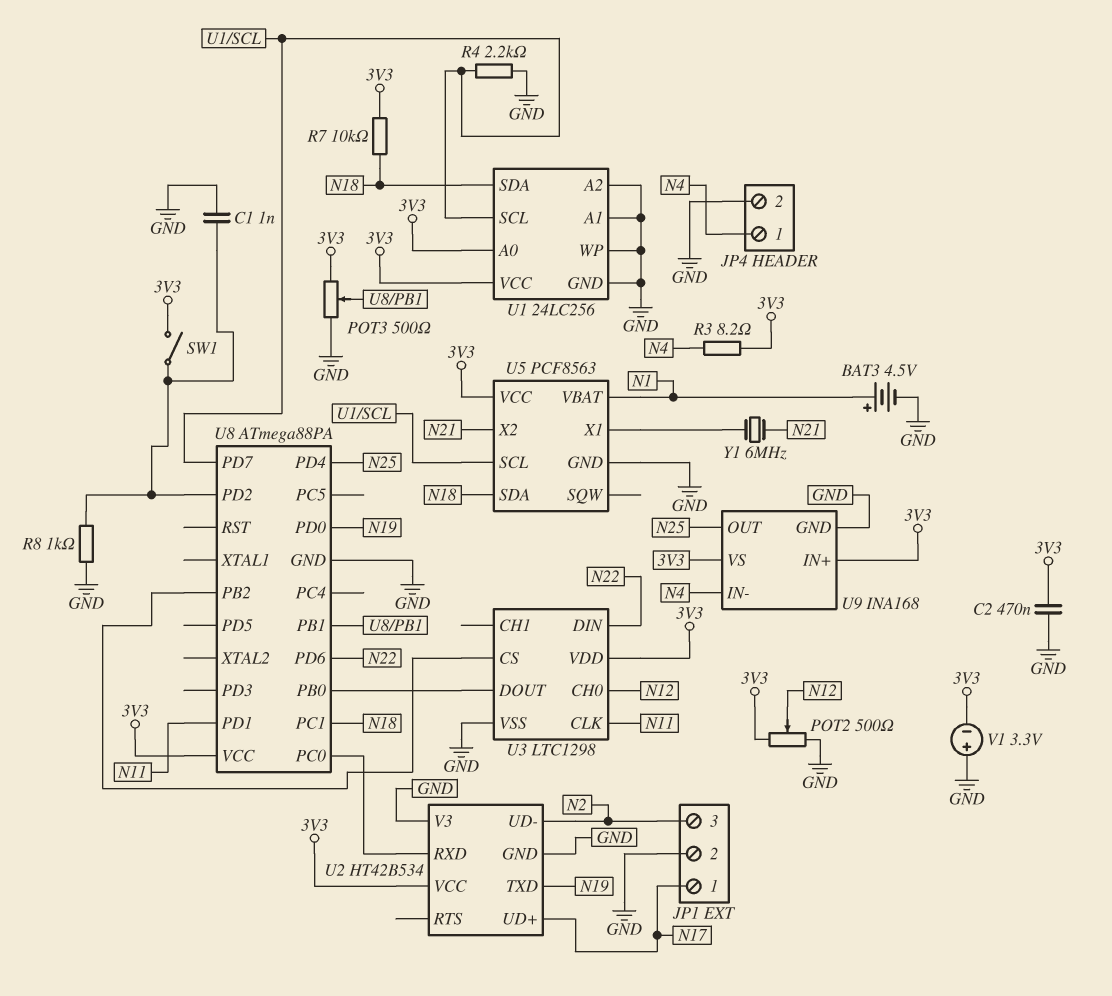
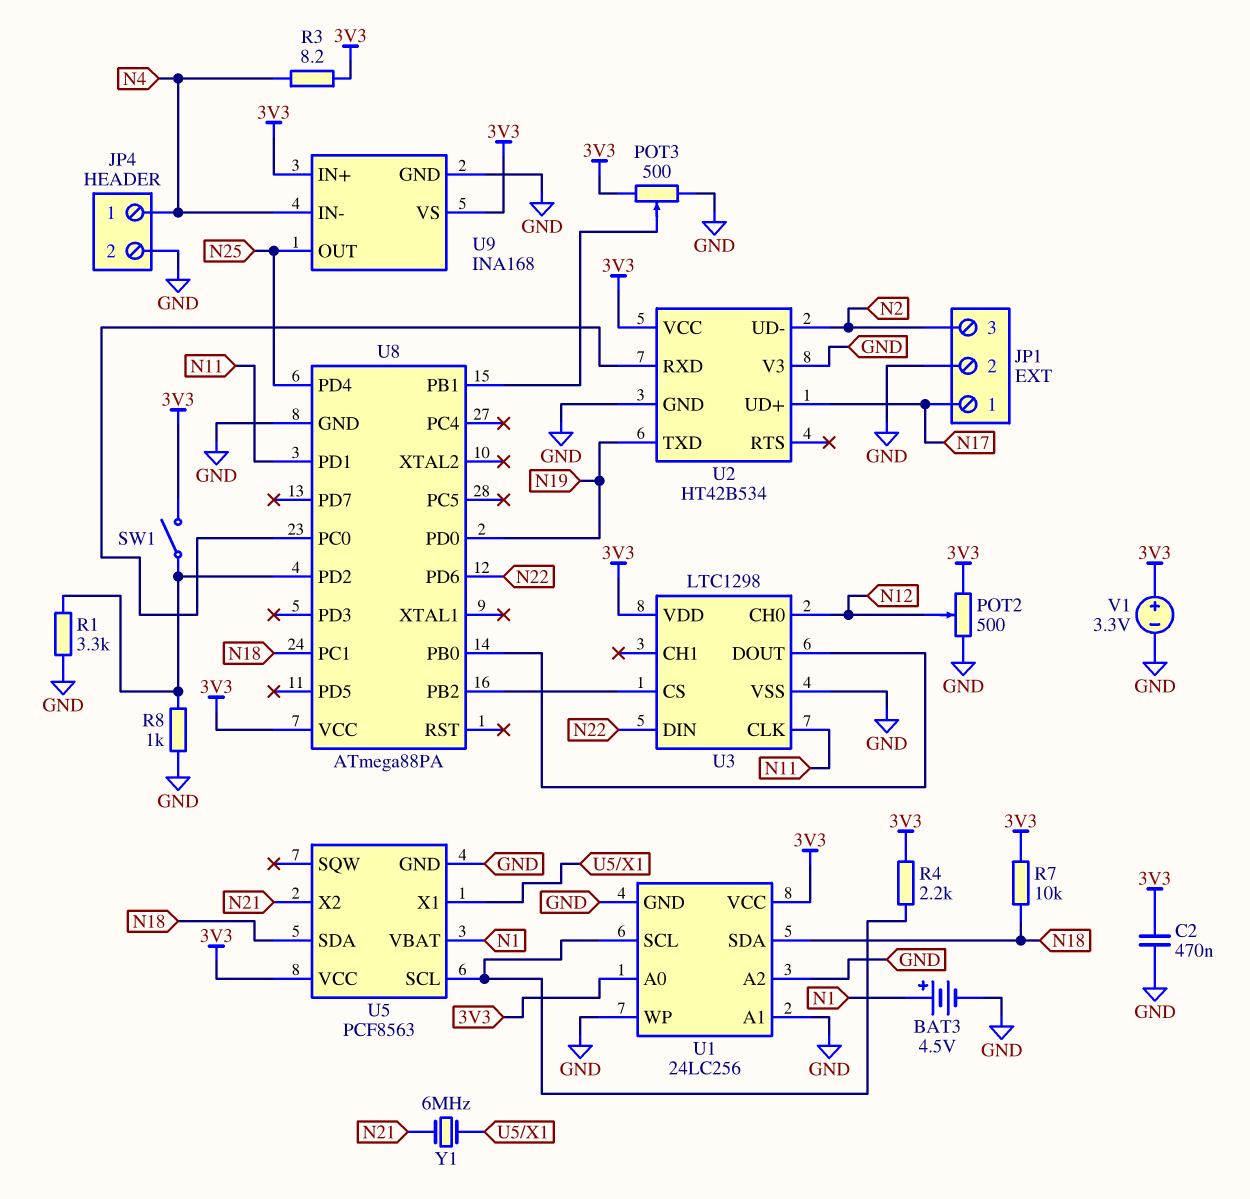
C1: 1nF (GND, U8/PD2) -> none
R1: none -> 3.3k (GND, U8/PD2)
R4: 2.2k (GND, U1/SCL) -> 2.2k (3V3, U1/SCL)
U8 pin PD7: U1/SCL -> none
V1: 3.3V (plus GND, minus 3V3) -> 3.3V (plus 3V3, minus GND)

